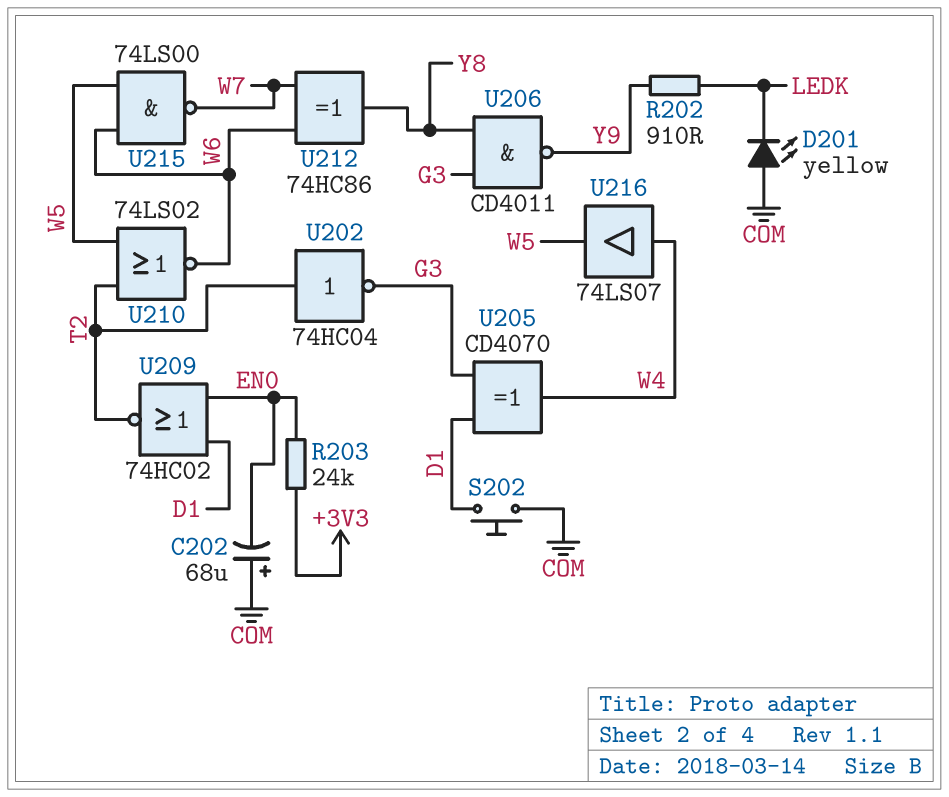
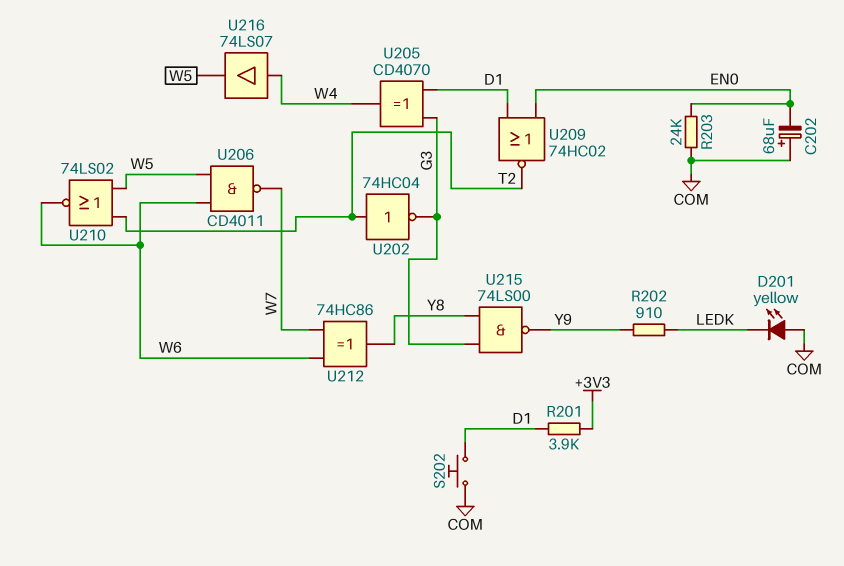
R201: none -> 3.9k (+3V3, D1)
R203: 24k (+3V3, EN0) -> 24k (COM, EN0)
U206: NAND CD4011 (in G3, in Y8, out Y9) -> NAND CD4011 (in W5, in W6, out W7)
U215: NAND 74LS00 (in W5, in W6, out W7) -> NAND 74LS00 (in G3, in Y8, out Y9)

